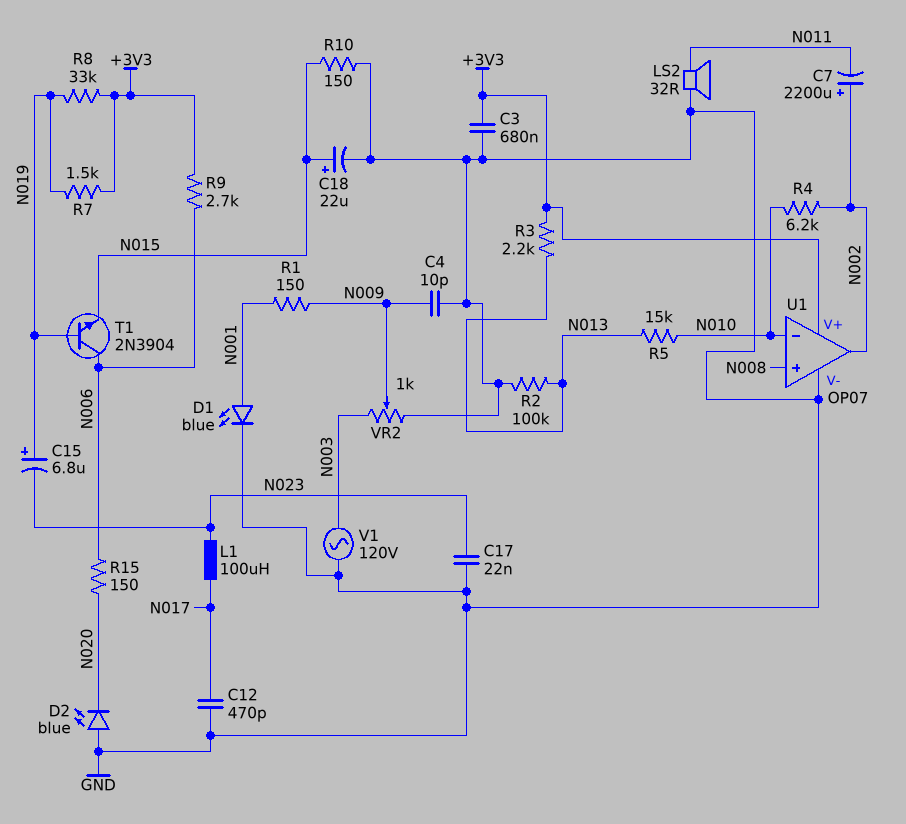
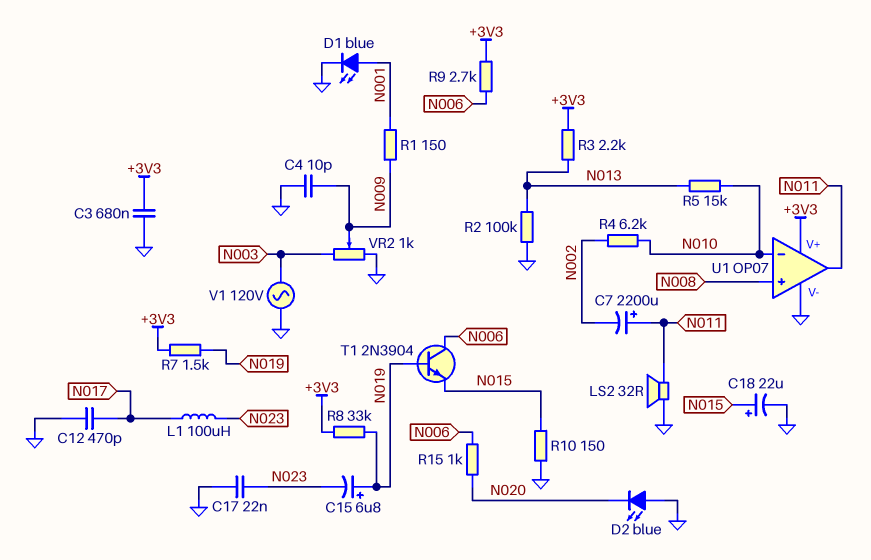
C7: 2200uF (plus N002, minus N011) -> 2200uF (plus N011, minus N002)
R15: 150 (N006, N020) -> 1k (N006, N020)
U1 pin out: N002 -> N011

